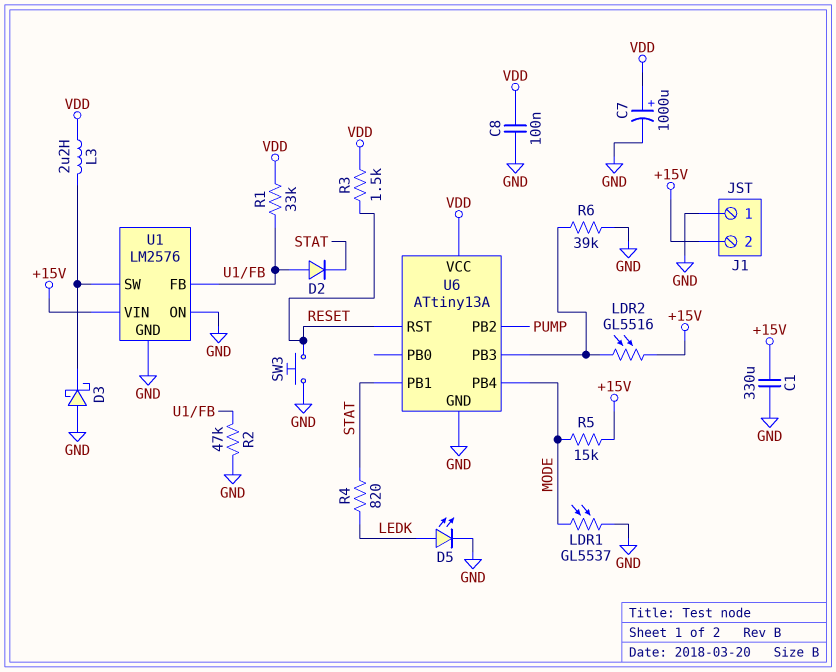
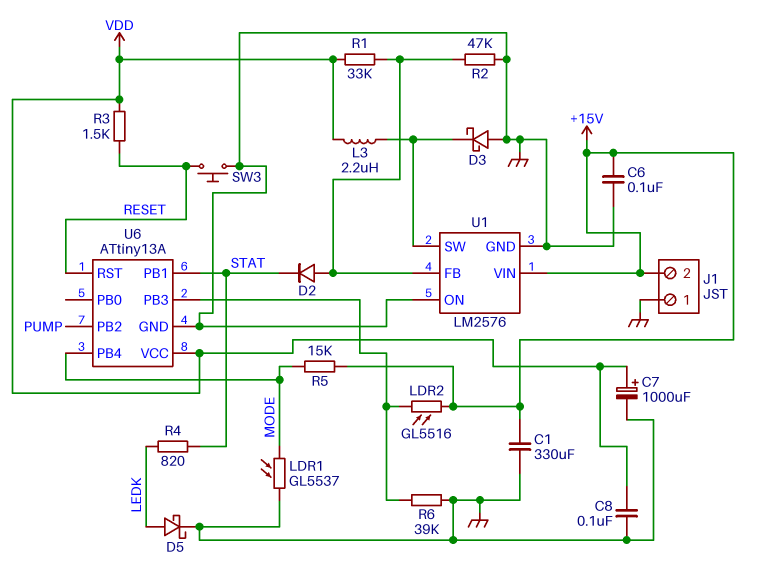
C6: none -> 100nF (+15V, GND)
D5: LED (A LEDK, K GND) -> schottky (A LEDK, K GND)

